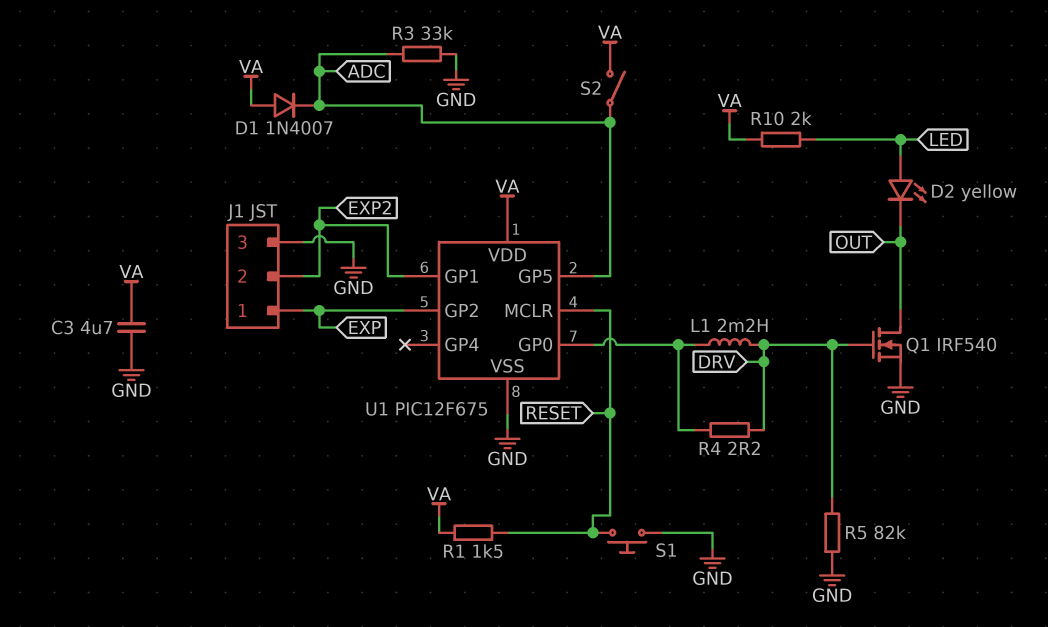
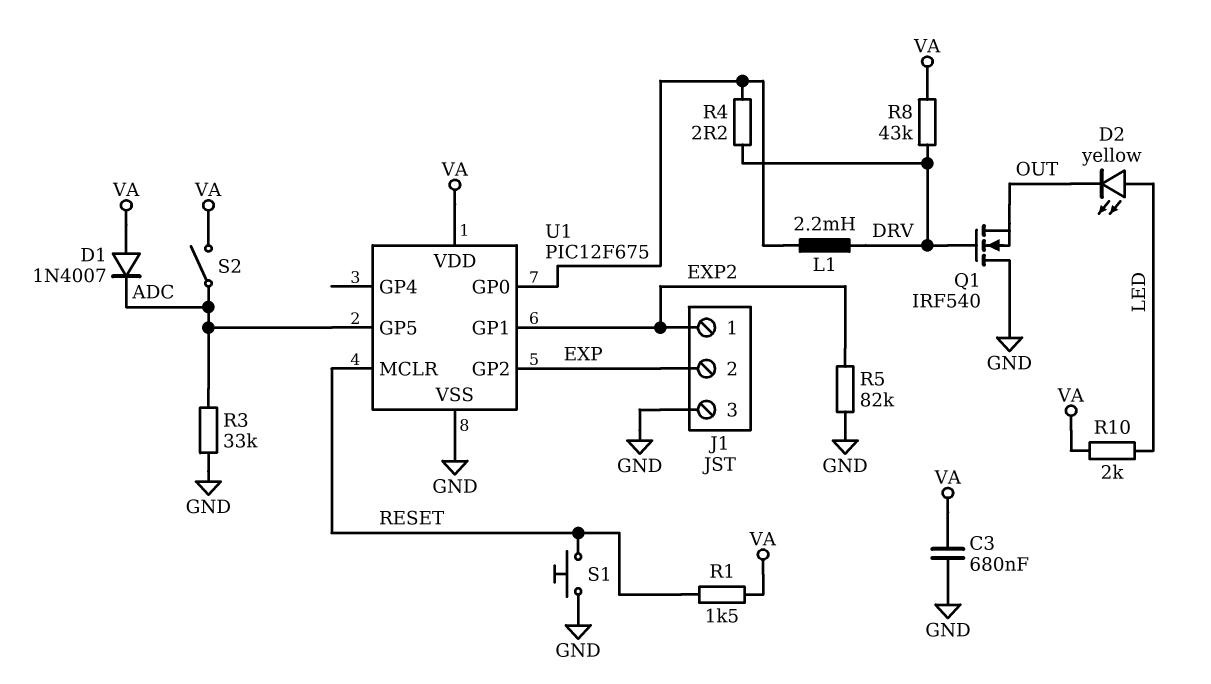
C3: 4.7uF (GND, VA) -> 680nF (GND, VA)
J1 pin 1: EXP -> EXP2
J1 pin 2: EXP2 -> EXP
Q1: NMOS IRF540 (G DRV, D OUT, S GND) -> NMOS IRF540 (G DRV, D GND, S OUT)
R5: 82k (DRV, GND) -> 82k (EXP2, GND)
R8: none -> 43k (DRV, VA)

